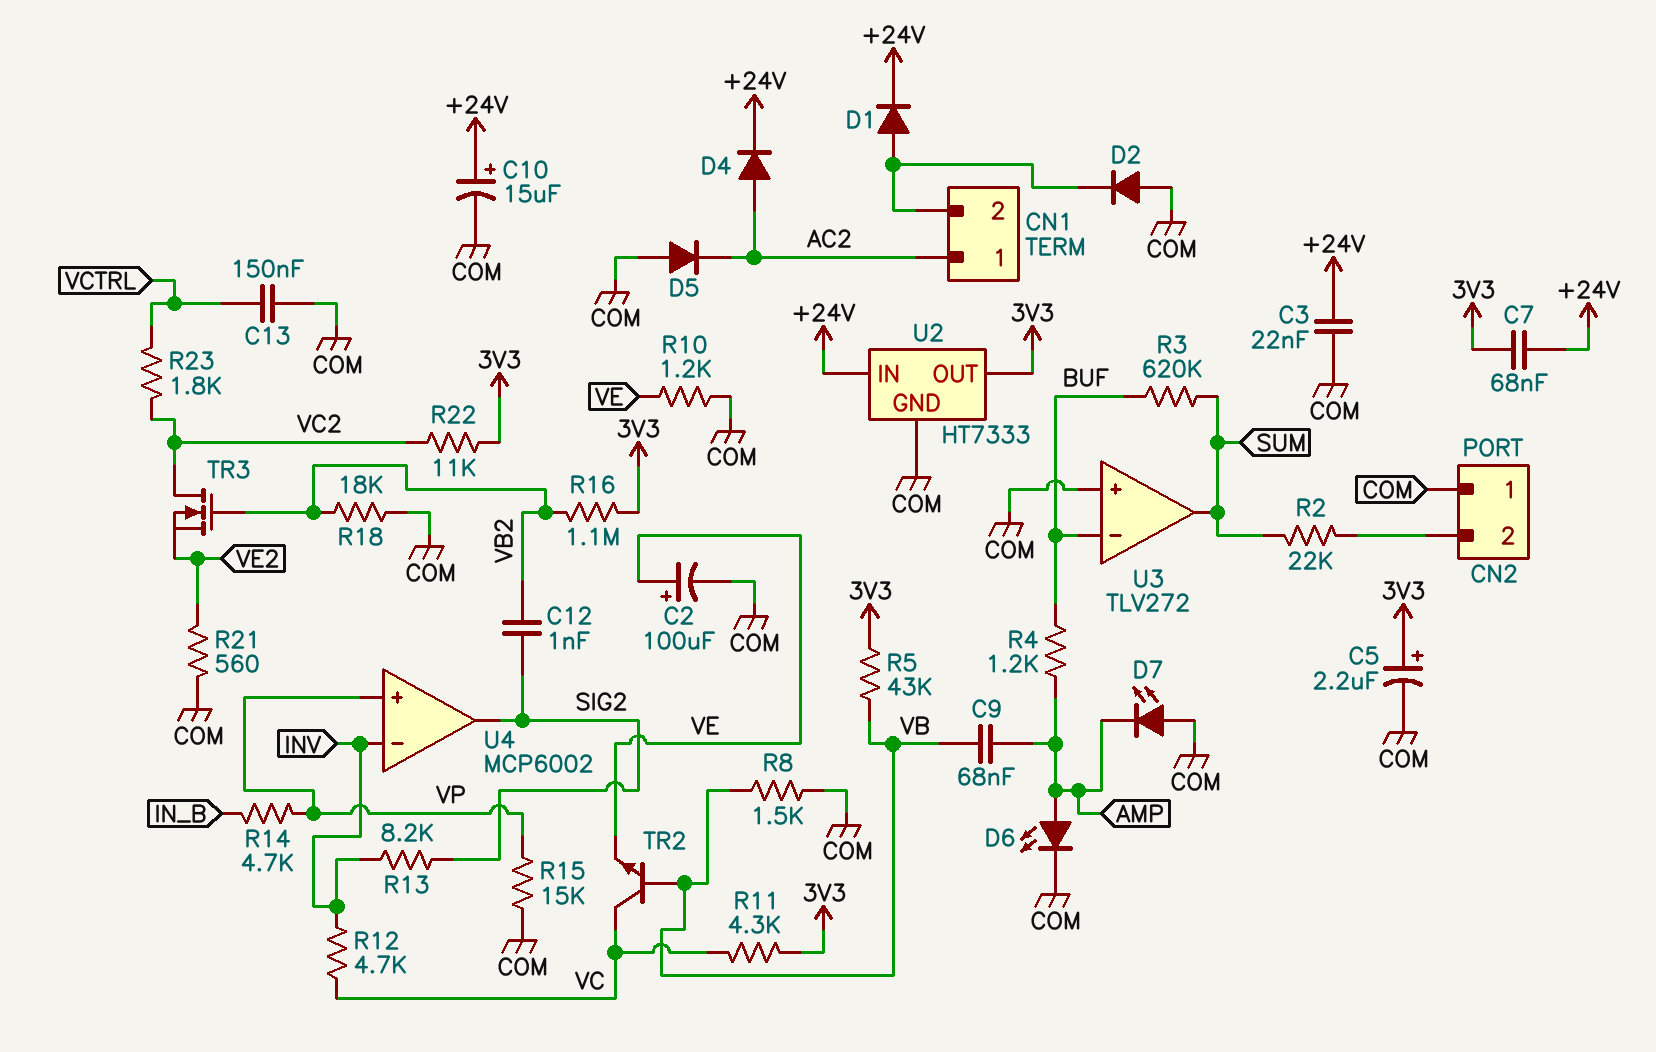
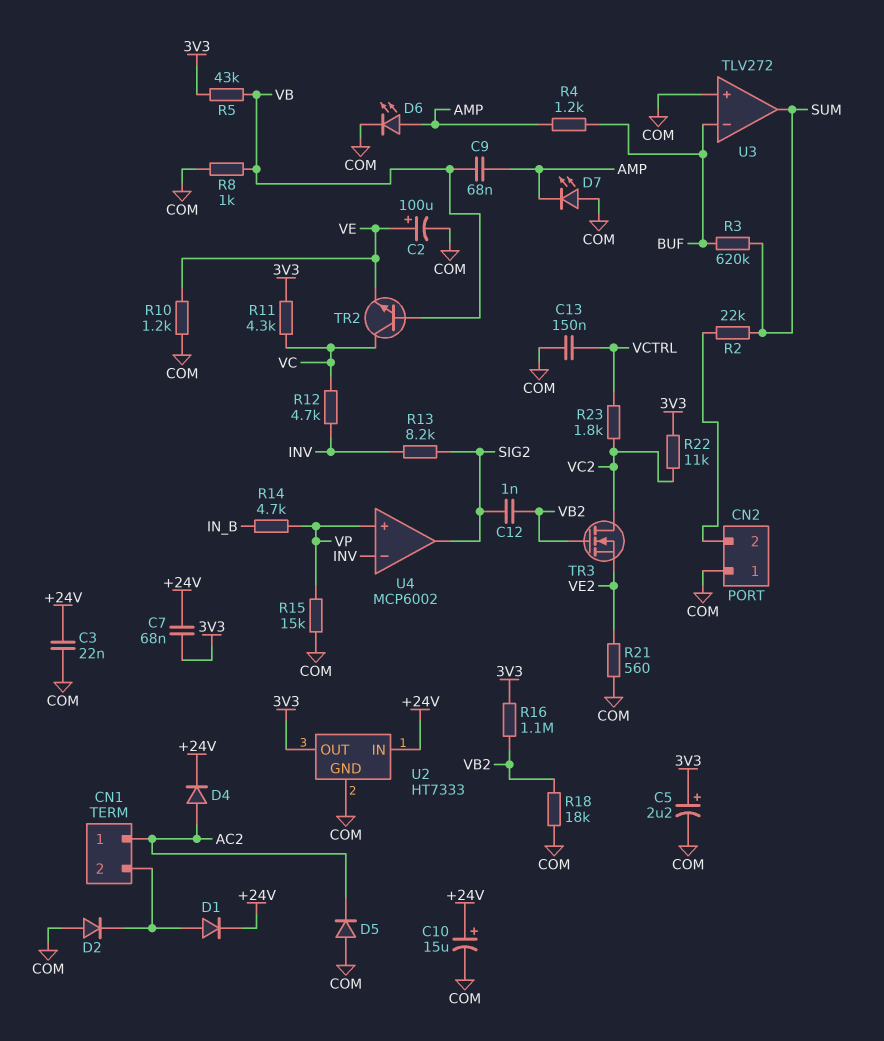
R8: 1.5k (COM, VB) -> 1k (COM, VB)

